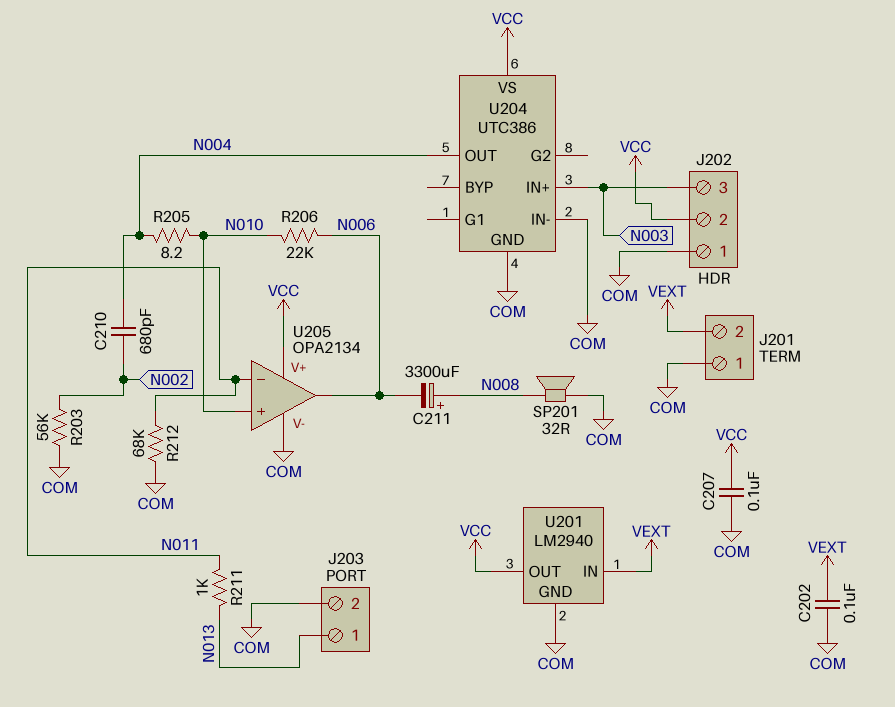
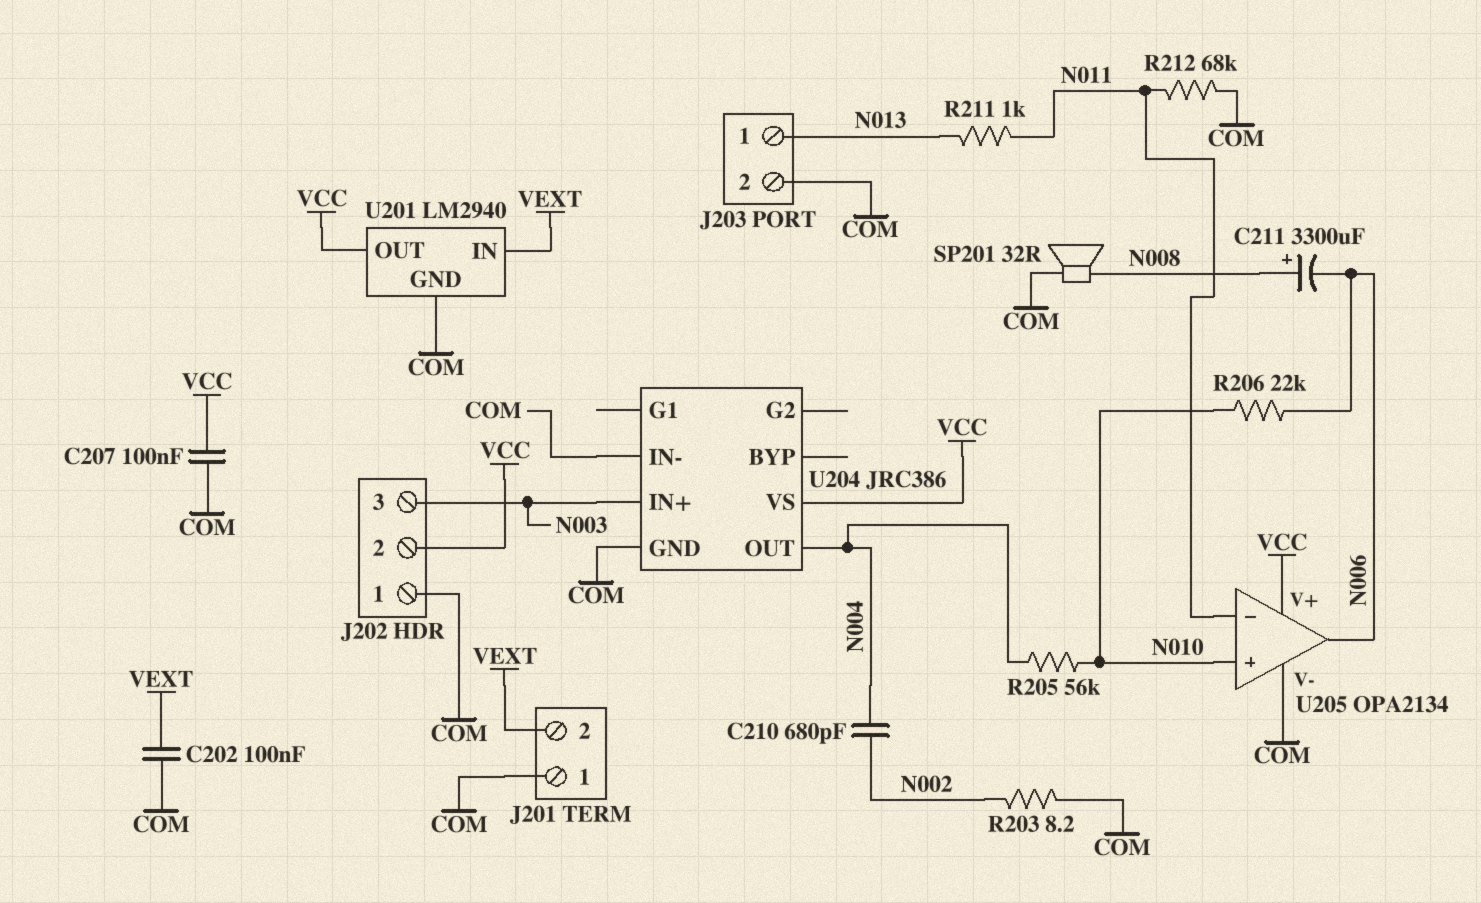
R203: 56k (COM, N002) -> 8.2 (COM, N002)
R205: 8.2 (N004, N010) -> 56k (N004, N010)
U204: UTC386 -> JRC386

